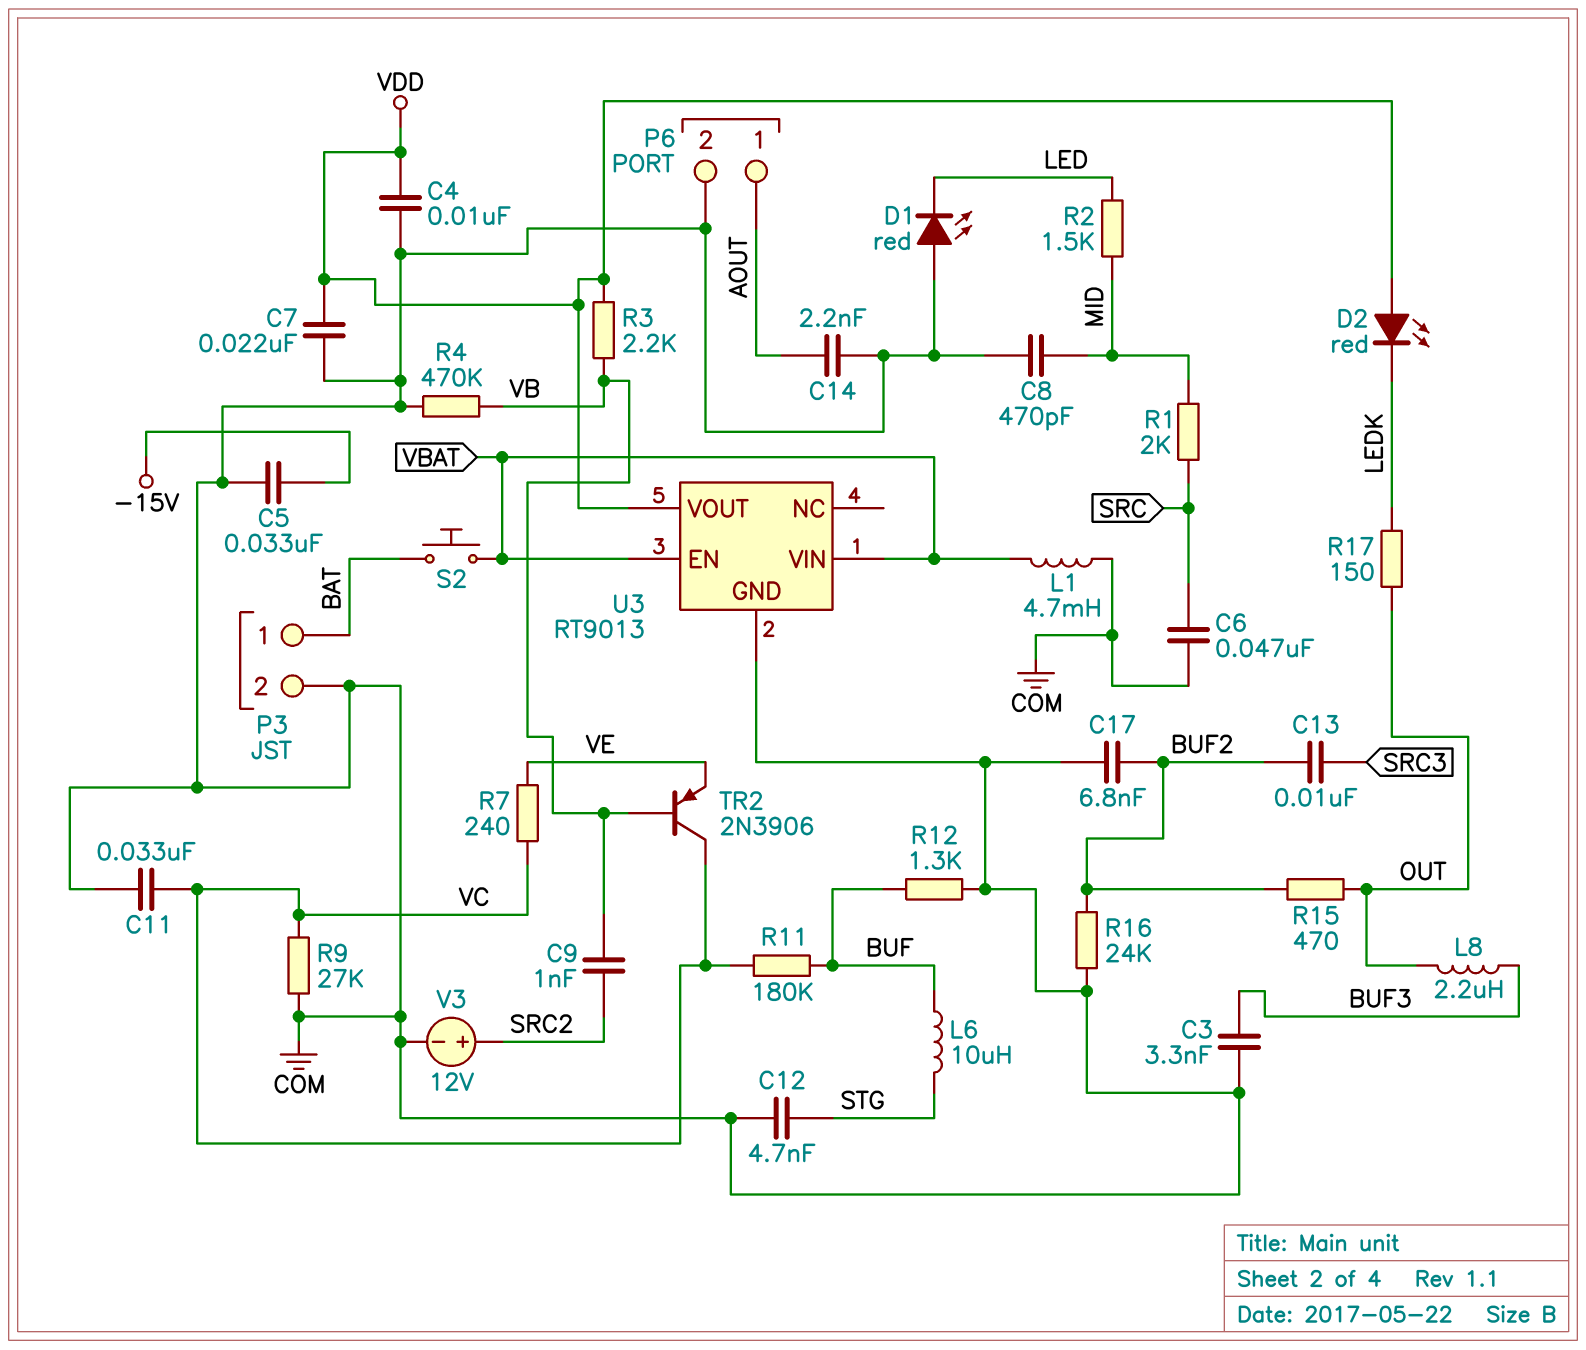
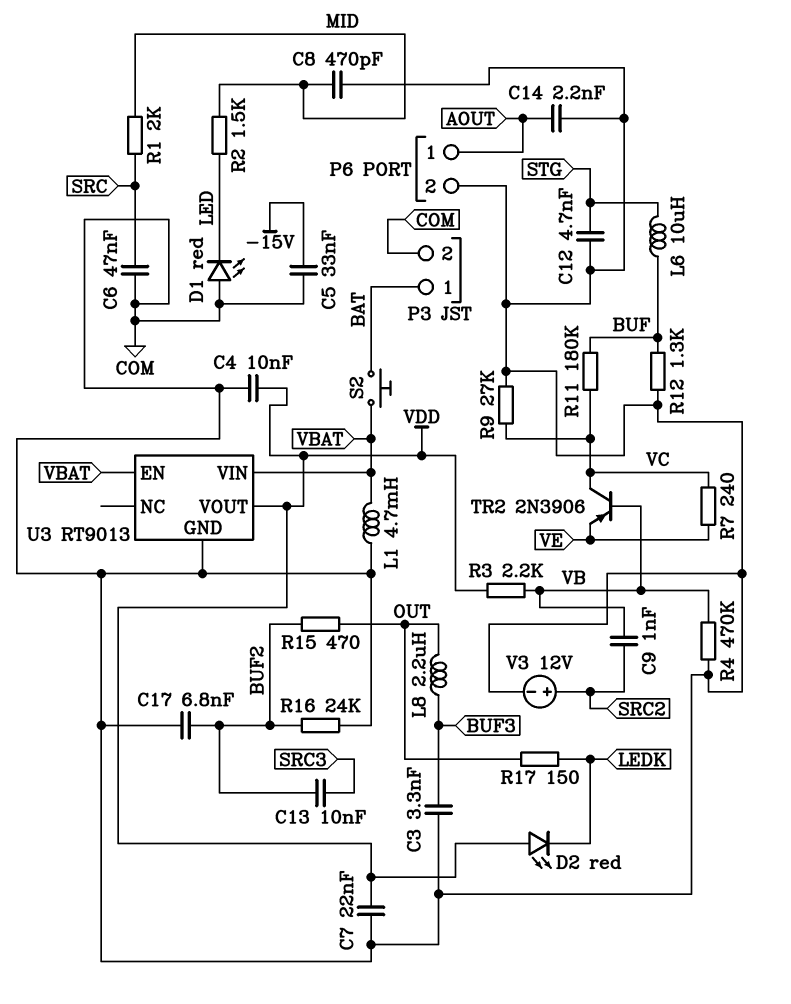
C11: 33nF (COM, VC) -> none

